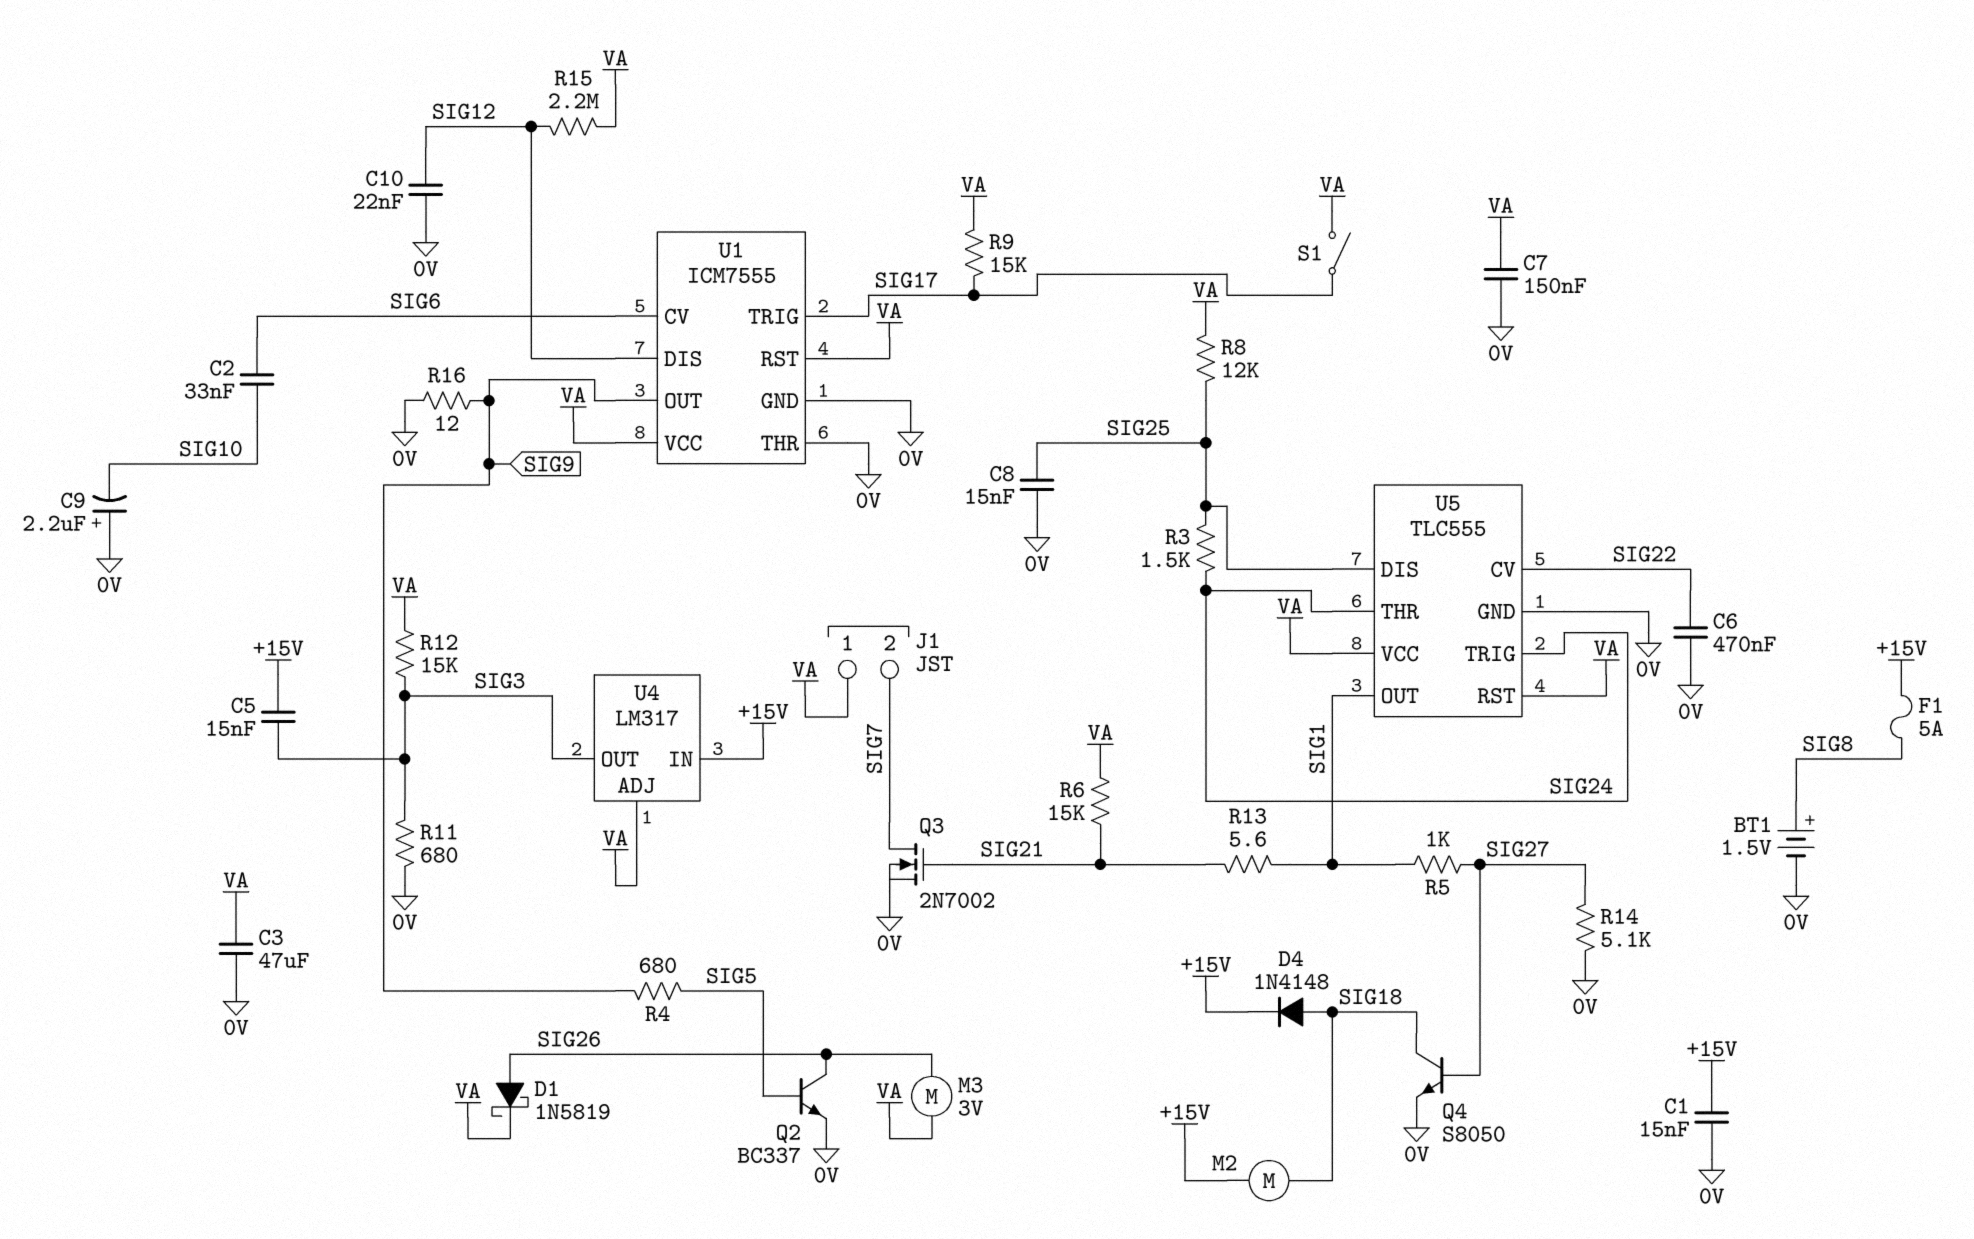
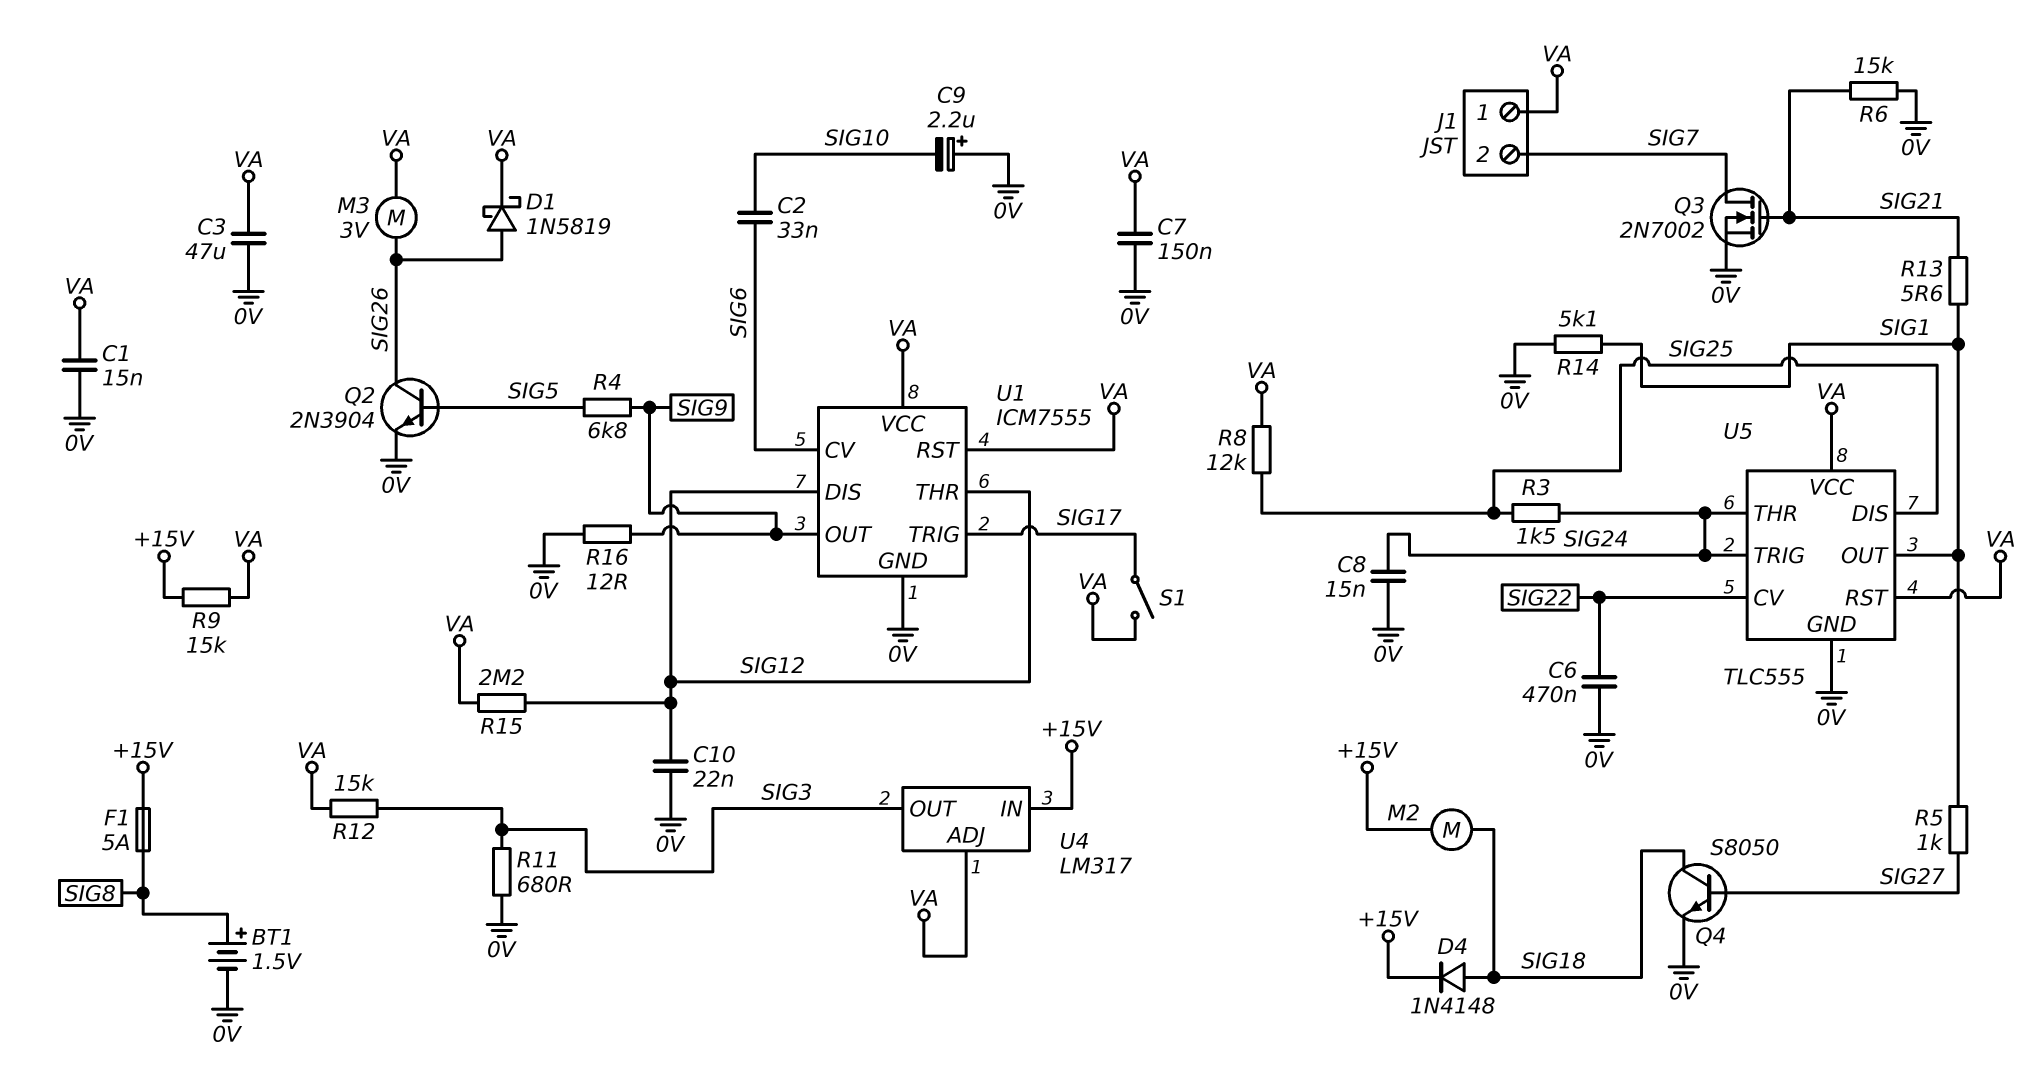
C1: 15nF (+15V, 0V) -> 15nF (0V, VA)
C5: 15nF (+15V, SIG3) -> none
C8: 15nF (0V, SIG25) -> 15nF (0V, SIG24)
Q2: NPN BC337 (B SIG5, C SIG26, E 0V) -> NPN 2N3904 (B SIG5, C SIG26, E 0V)
R4: 680 (SIG5, SIG9) -> 6.8k (SIG5, SIG9)
R6: 15k (SIG21, VA) -> 15k (0V, SIG21)
R9: 15k (SIG17, VA) -> 15k (+15V, VA)
R14: 5.1k (0V, SIG27) -> 5.1k (0V, SIG1)
U1 pin THR: 0V -> SIG12

